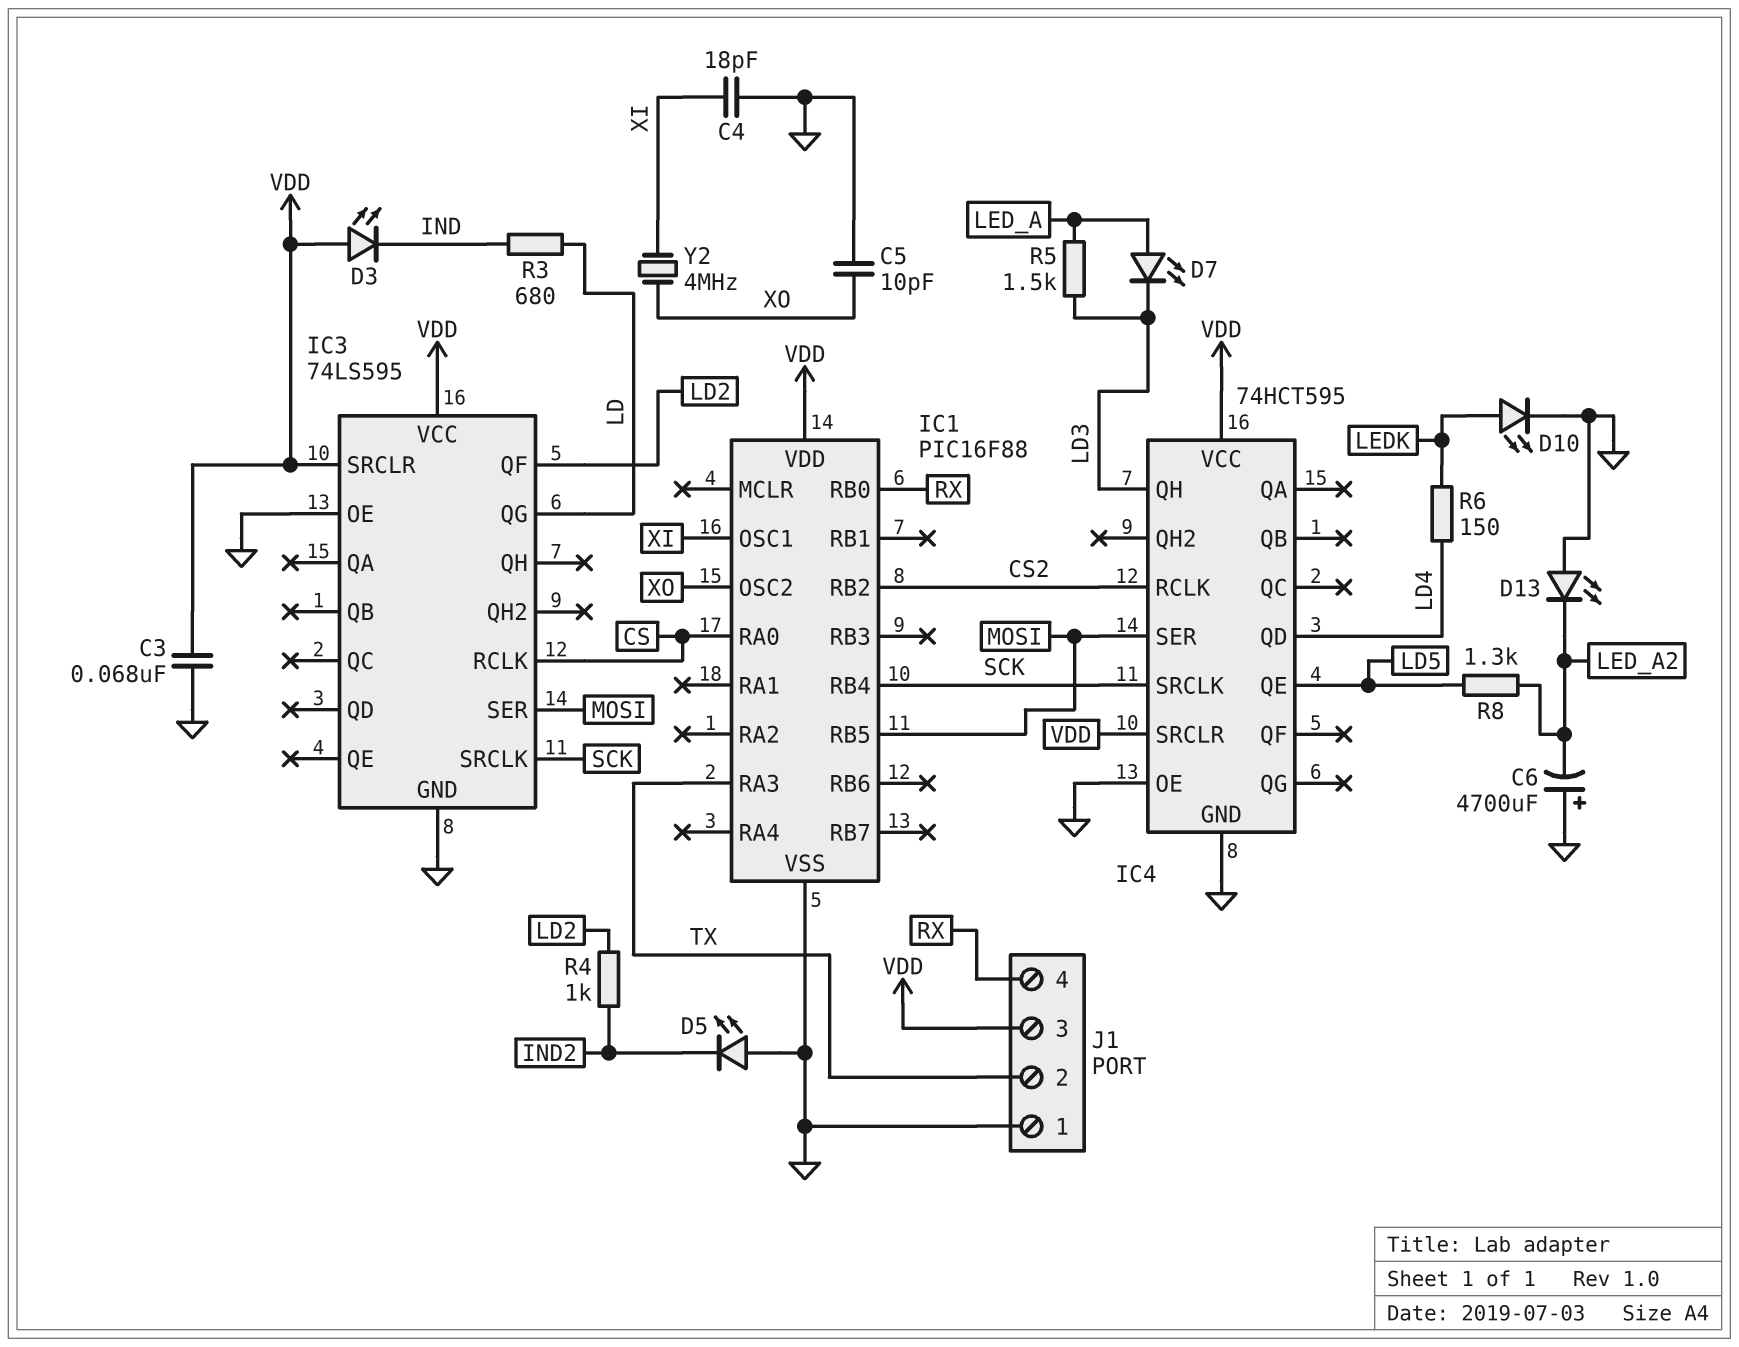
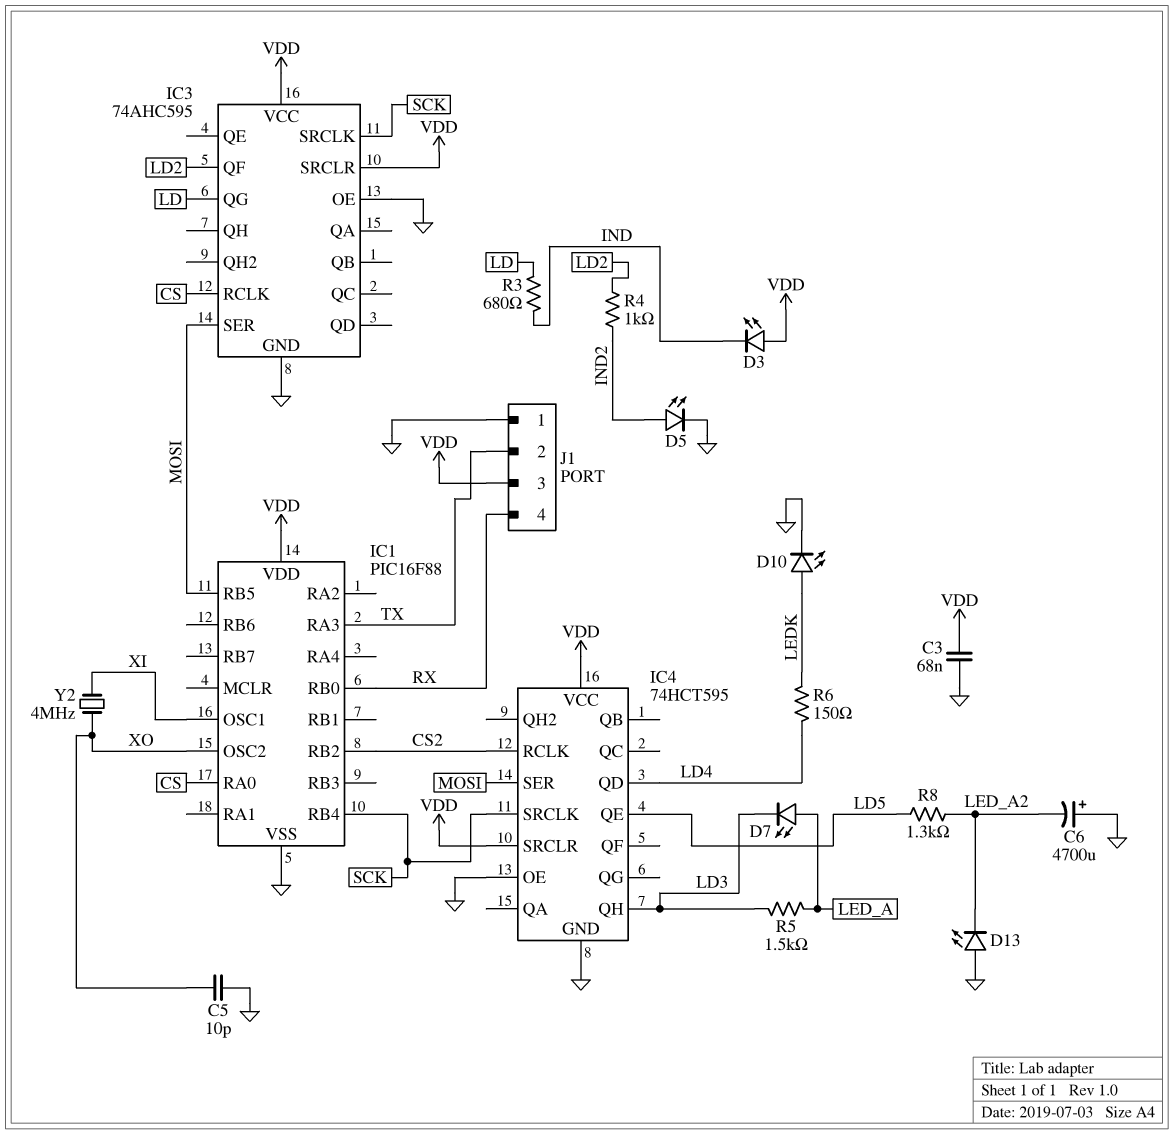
C4: 18pF (GND, XI) -> none
D5: LED (A GND, K IND2) -> LED (A IND2, K GND)
IC3: 74LS595 -> 74AHC595

